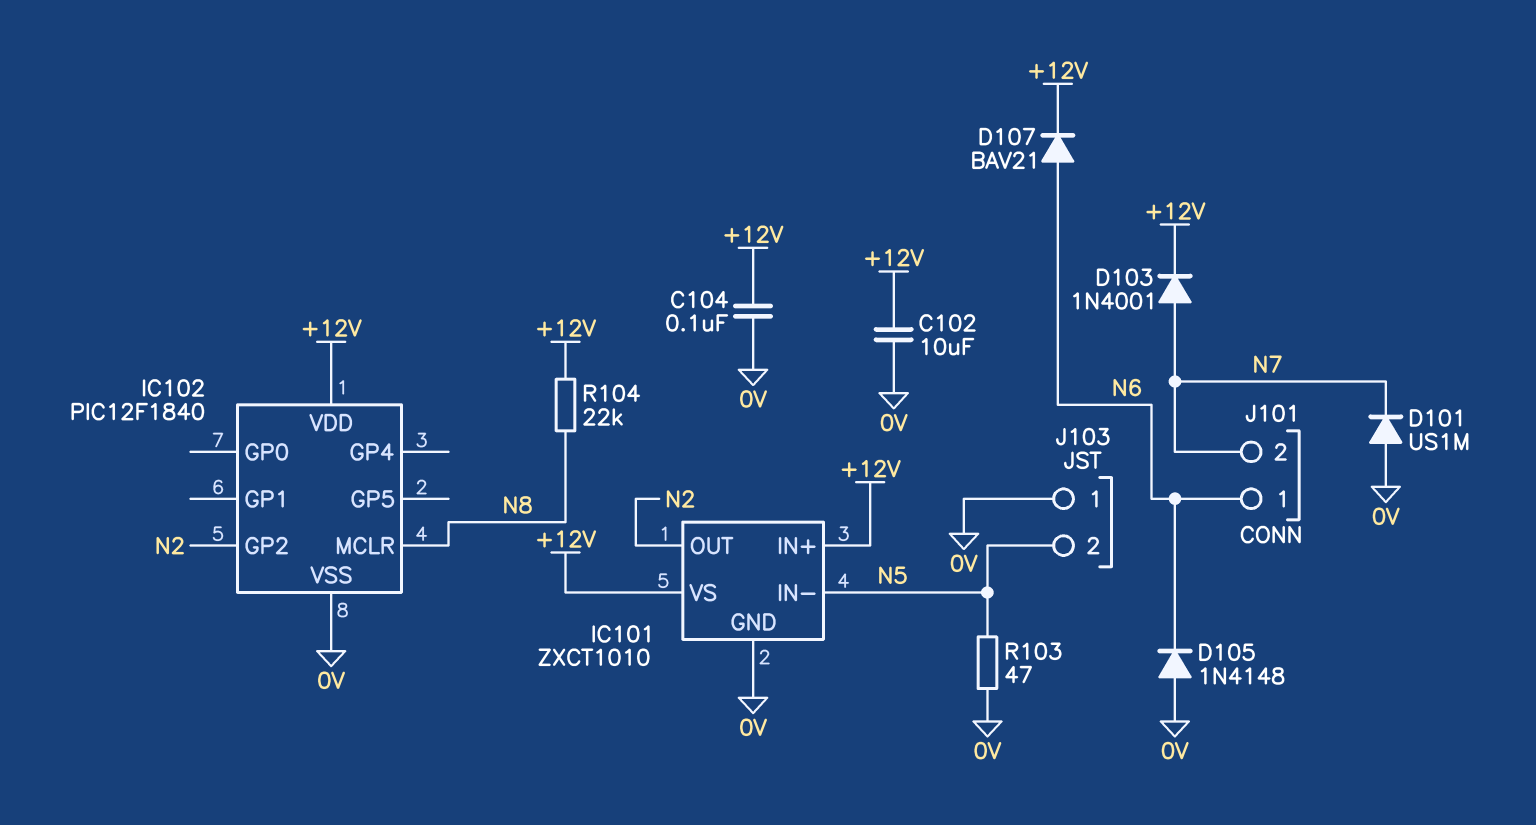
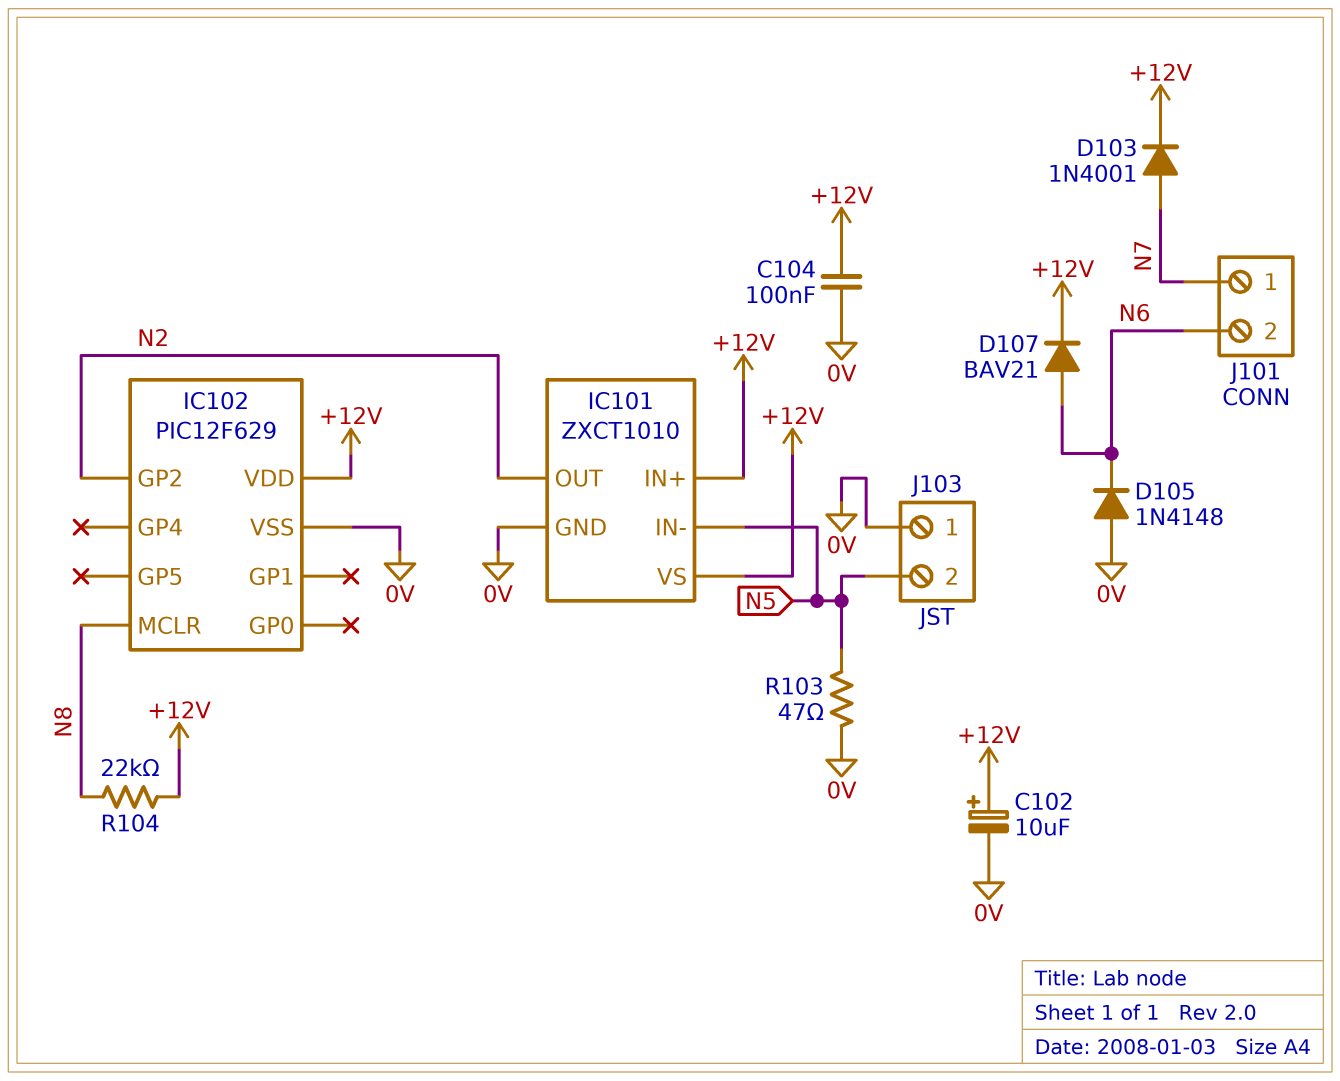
C102: 10uF (+12V, 0V) -> 10uF (plus +12V, minus 0V)
D101: diode US1M (A 0V, K N7) -> none
IC102: PIC12F1840 -> PIC12F629
J101 pin 1: N6 -> N7
J101 pin 2: N7 -> N6

